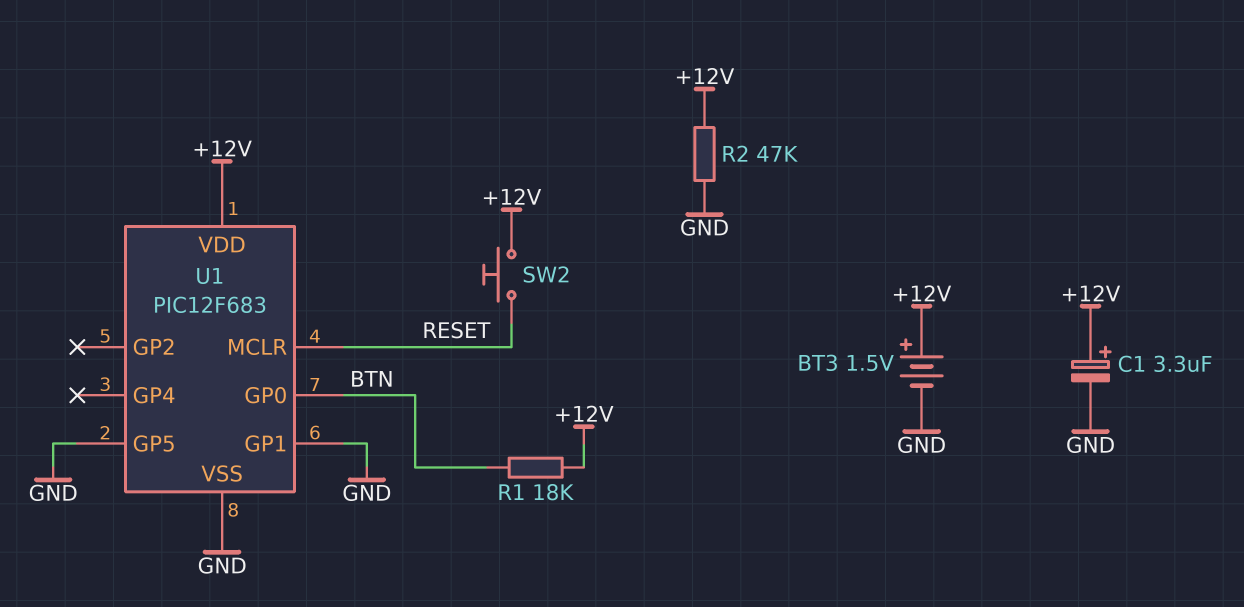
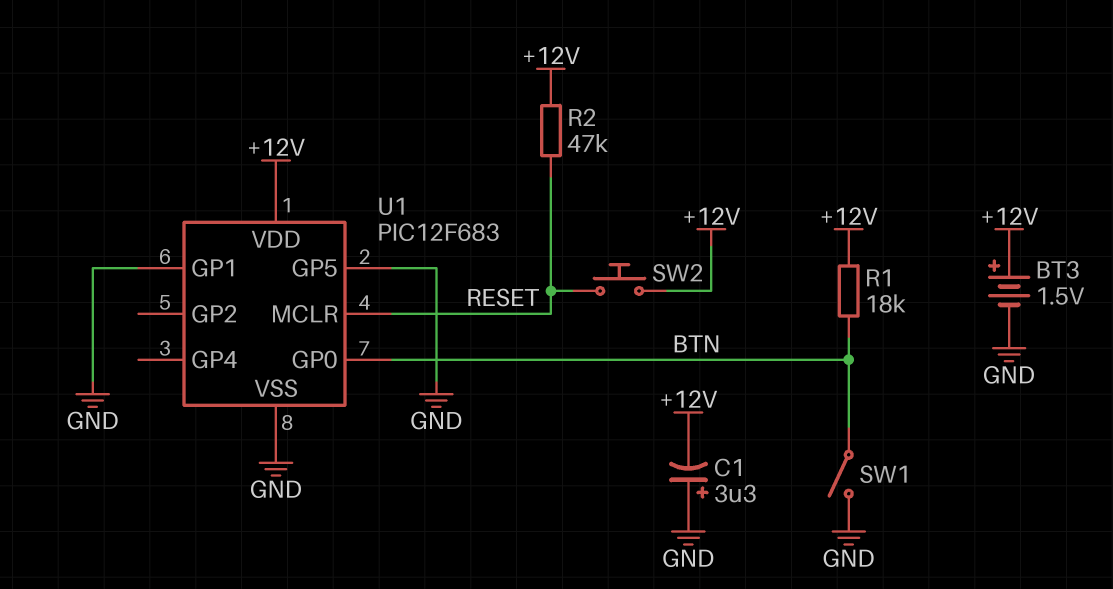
C1: 3.3uF (plus +12V, minus GND) -> 3.3uF (plus GND, minus +12V)
R2: 47k (+12V, GND) -> 47k (+12V, RESET)
SW1: none -> switch (BTN, GND)

